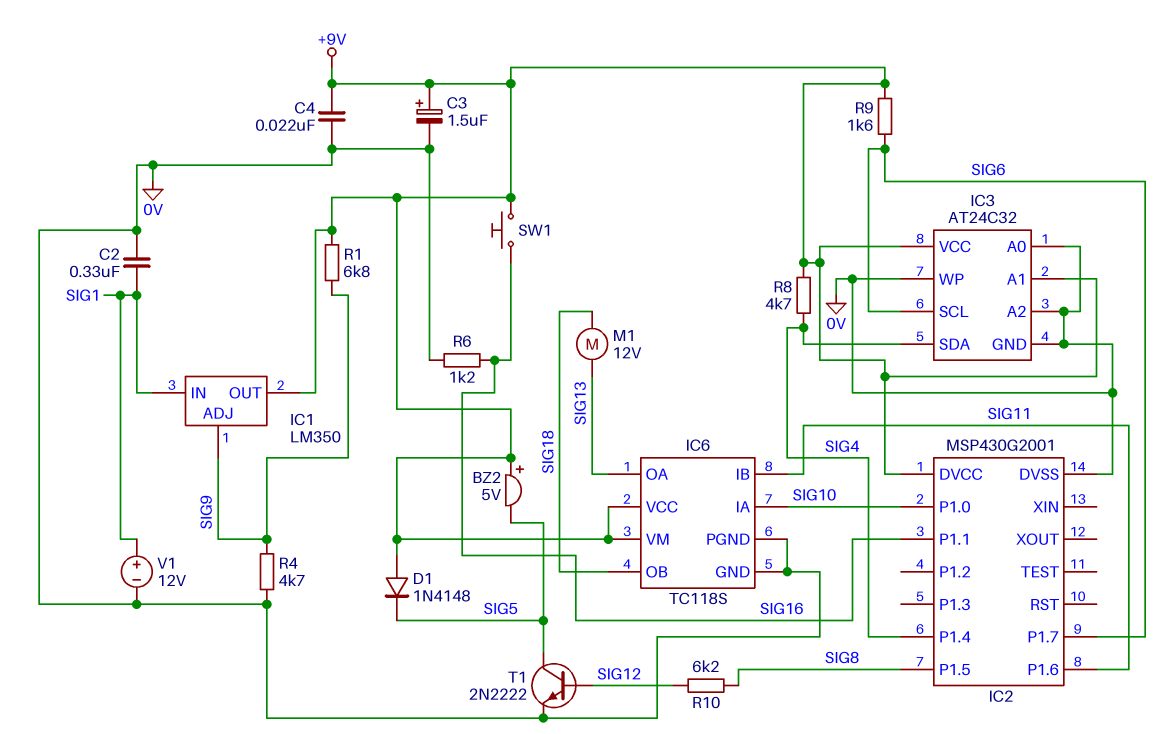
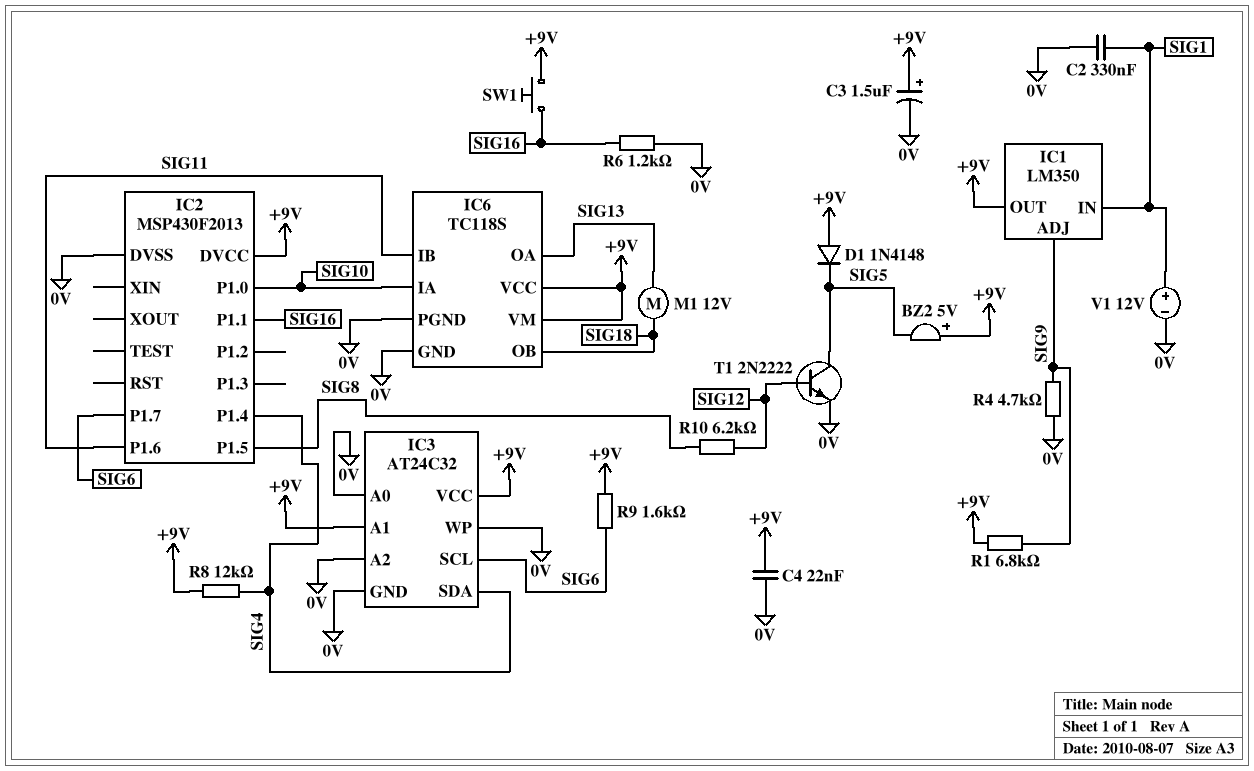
IC2: MSP430G2001 -> MSP430F2013
R8: 4.7k (+9V, SIG4) -> 12k (+9V, SIG4)

